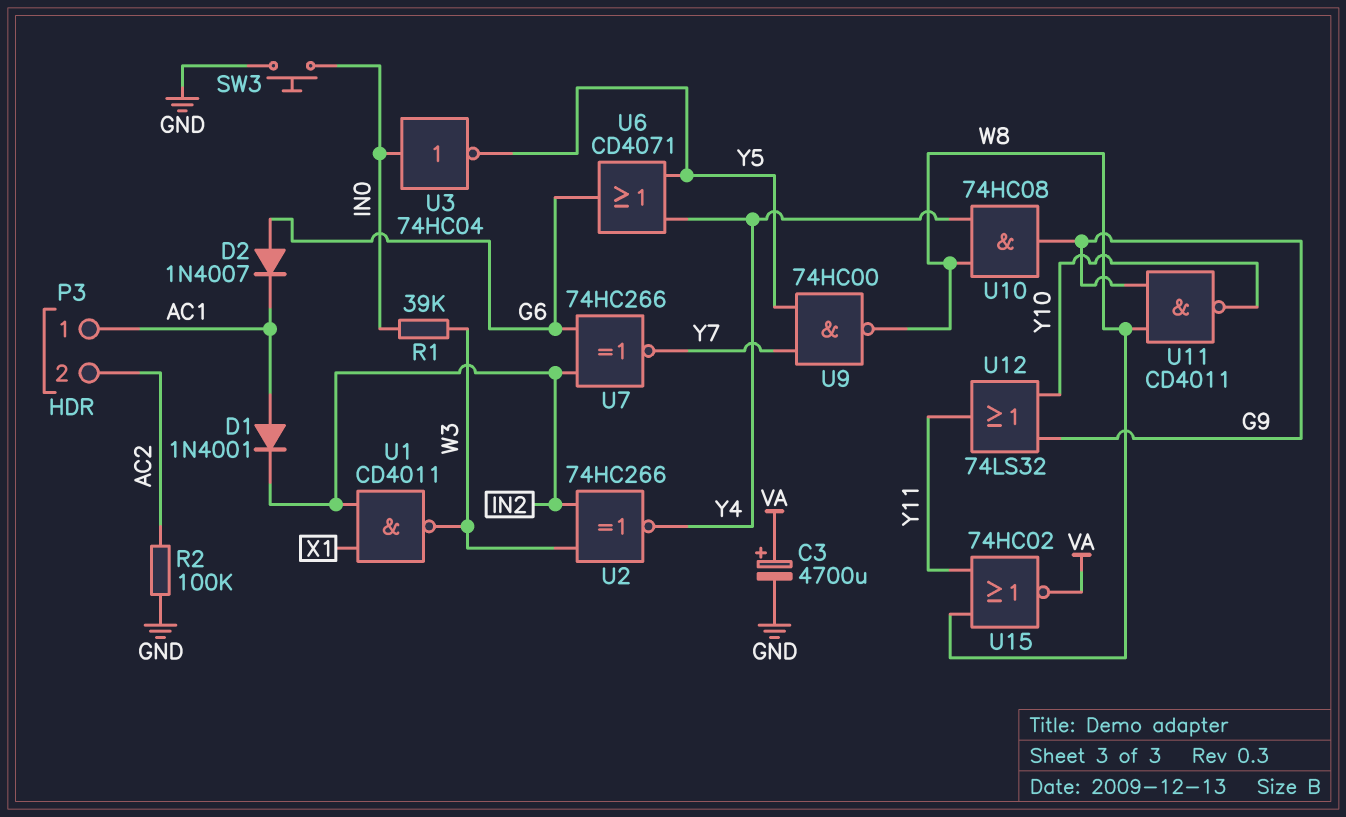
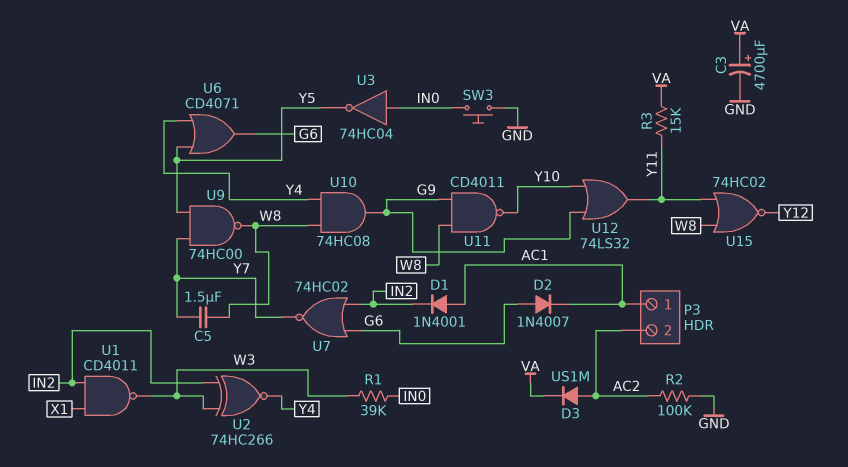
C5: none -> 1.5uF (W8, Y7)
D3: none -> diode US1M (A AC2, K VA)
R3: none -> 15k (VA, Y11)
U7: XNOR 74HC266 (in G6, in IN2, out Y7) -> NOR 74HC02 (in G6, in IN2, out Y7)
U15: NOR 74HC02 (in W8, in Y11, out VA) -> NOR 74HC02 (in W8, in Y11, out Y12)

